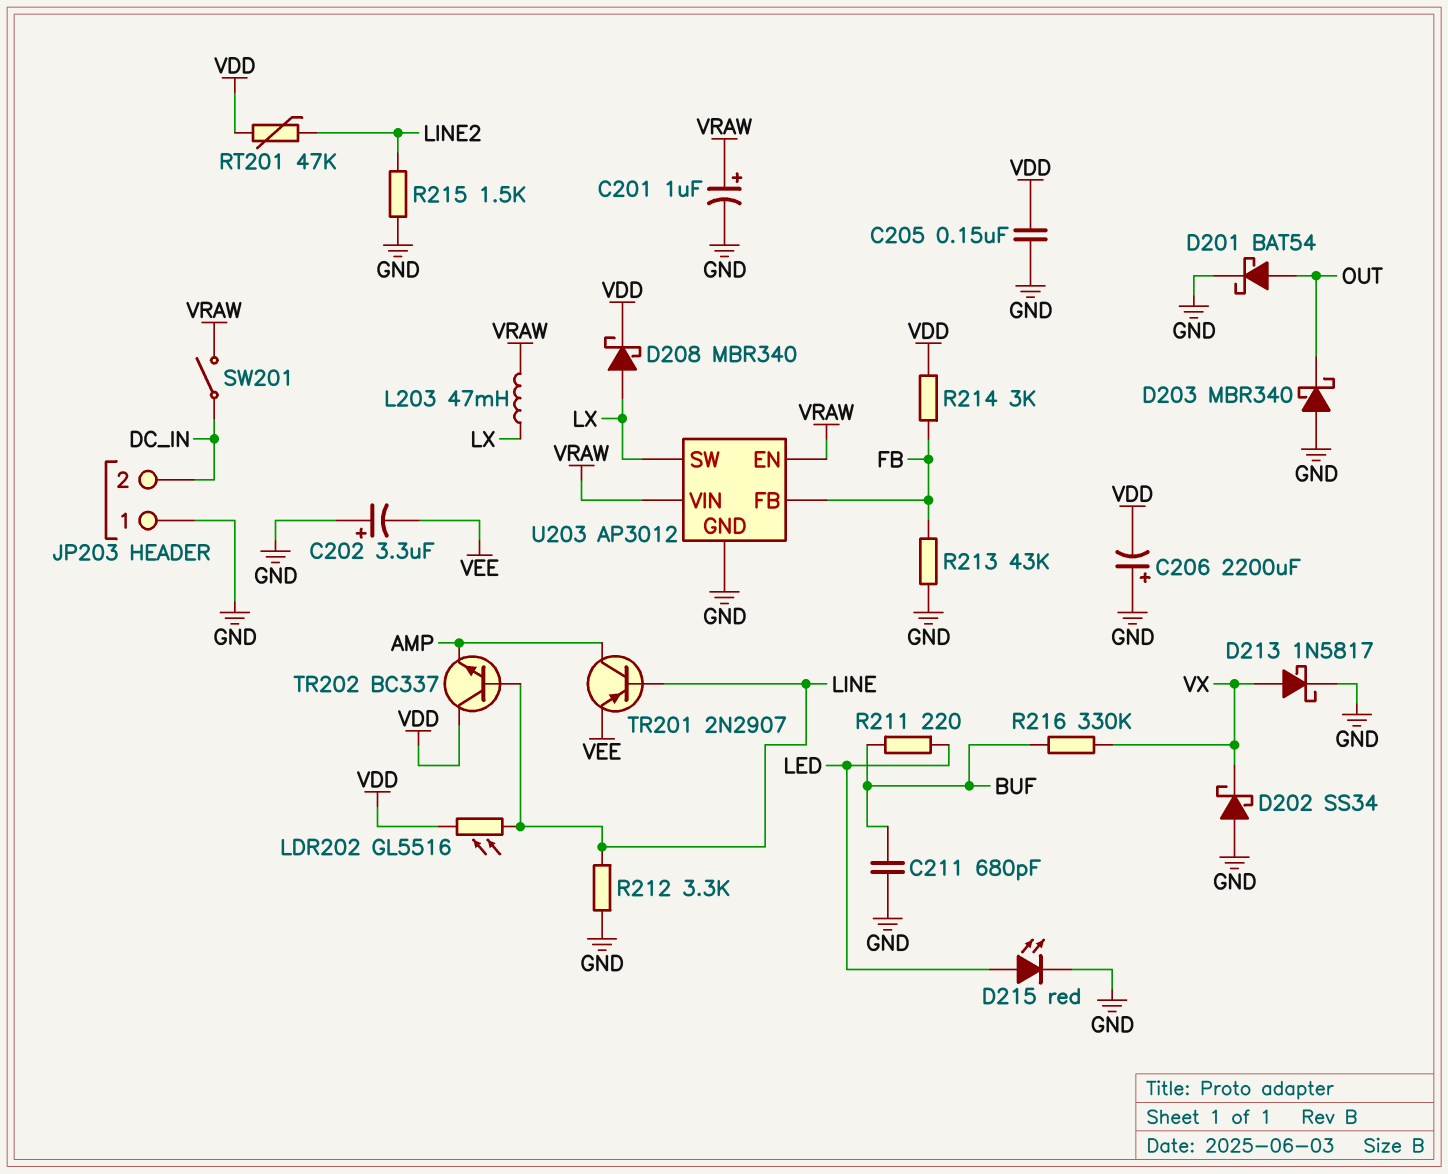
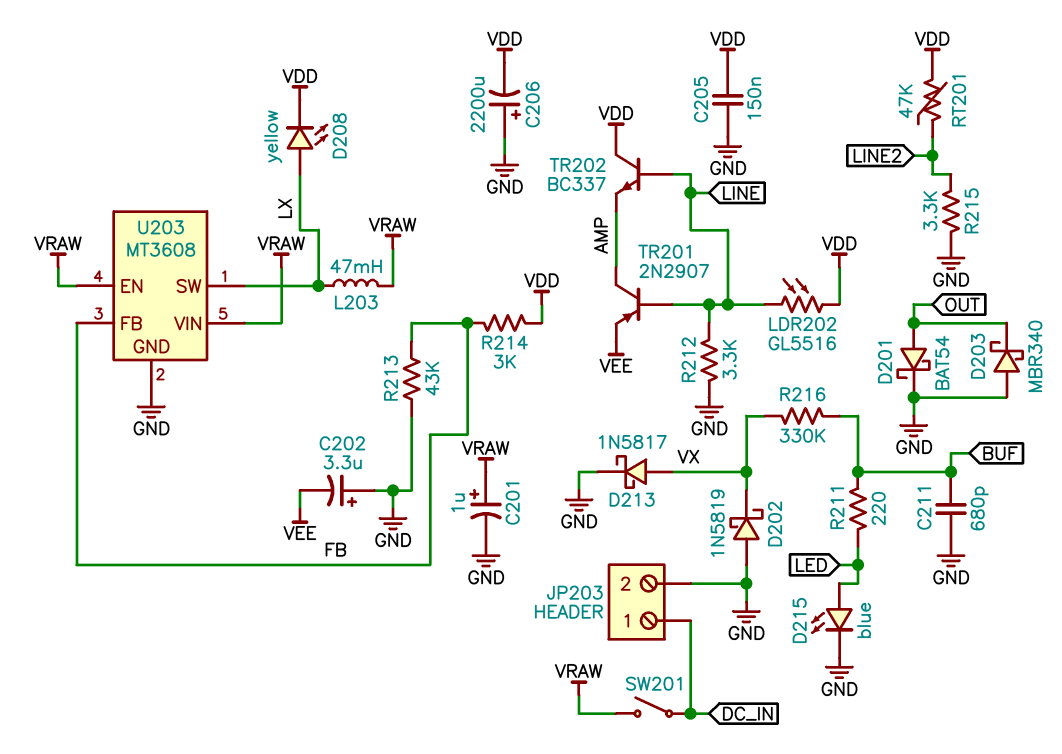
D202: schottky SS34 (A GND, K VX) -> schottky 1N5819 (A GND, K VX)
D208: schottky MBR340 (A LX, K VDD) -> LED yellow (A LX, K VDD)
D215: LED red (A LED, K GND) -> LED blue (A LED, K GND)
JP203 pin 1: GND -> DC_IN
JP203 pin 2: DC_IN -> GND
R215: 1.5k (GND, LINE2) -> 3.3k (GND, LINE2)
U203: AP3012 -> MT3608

